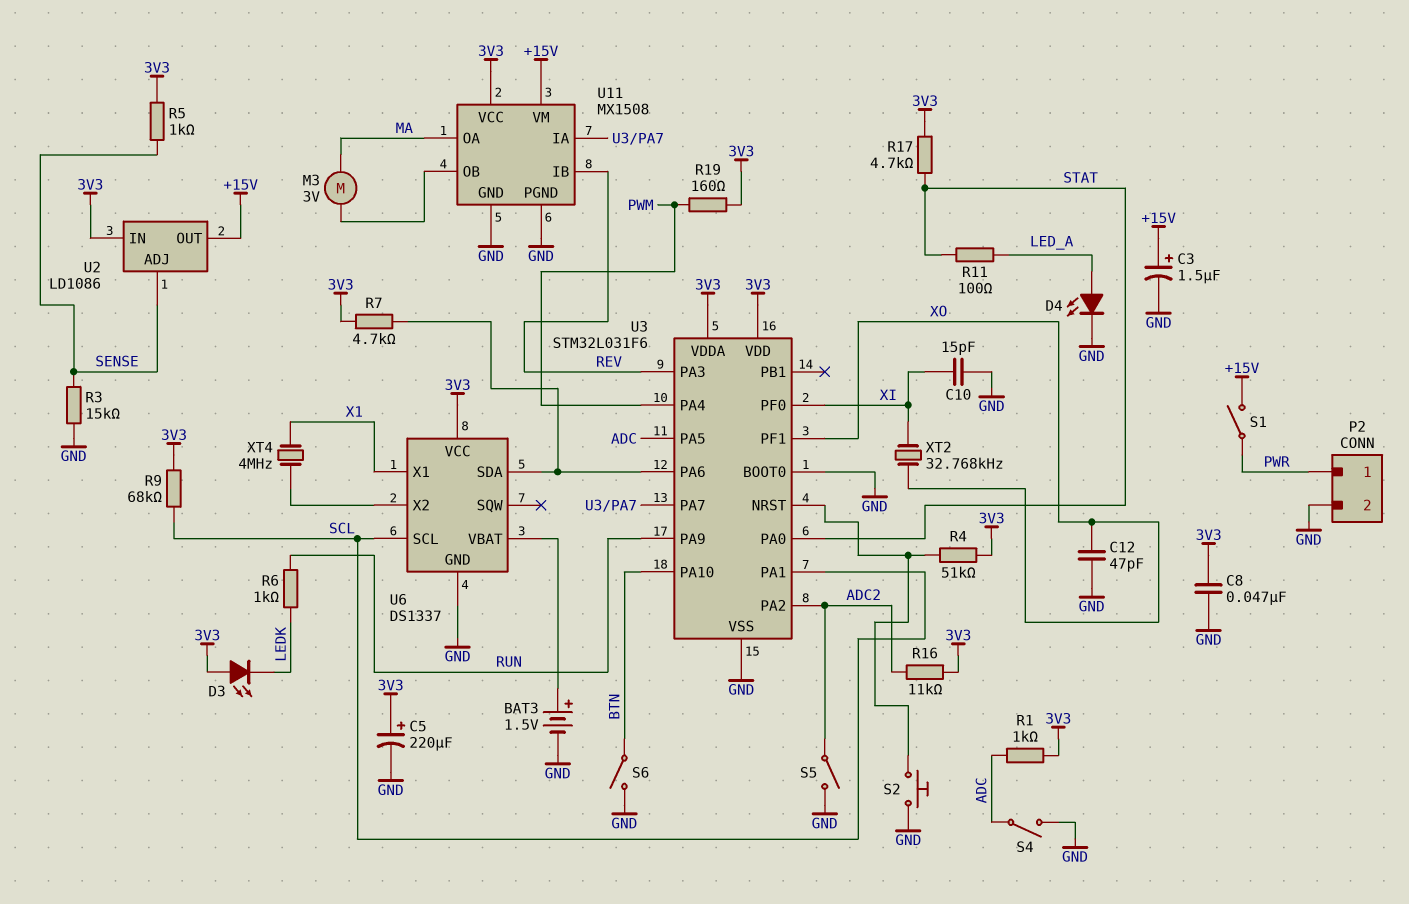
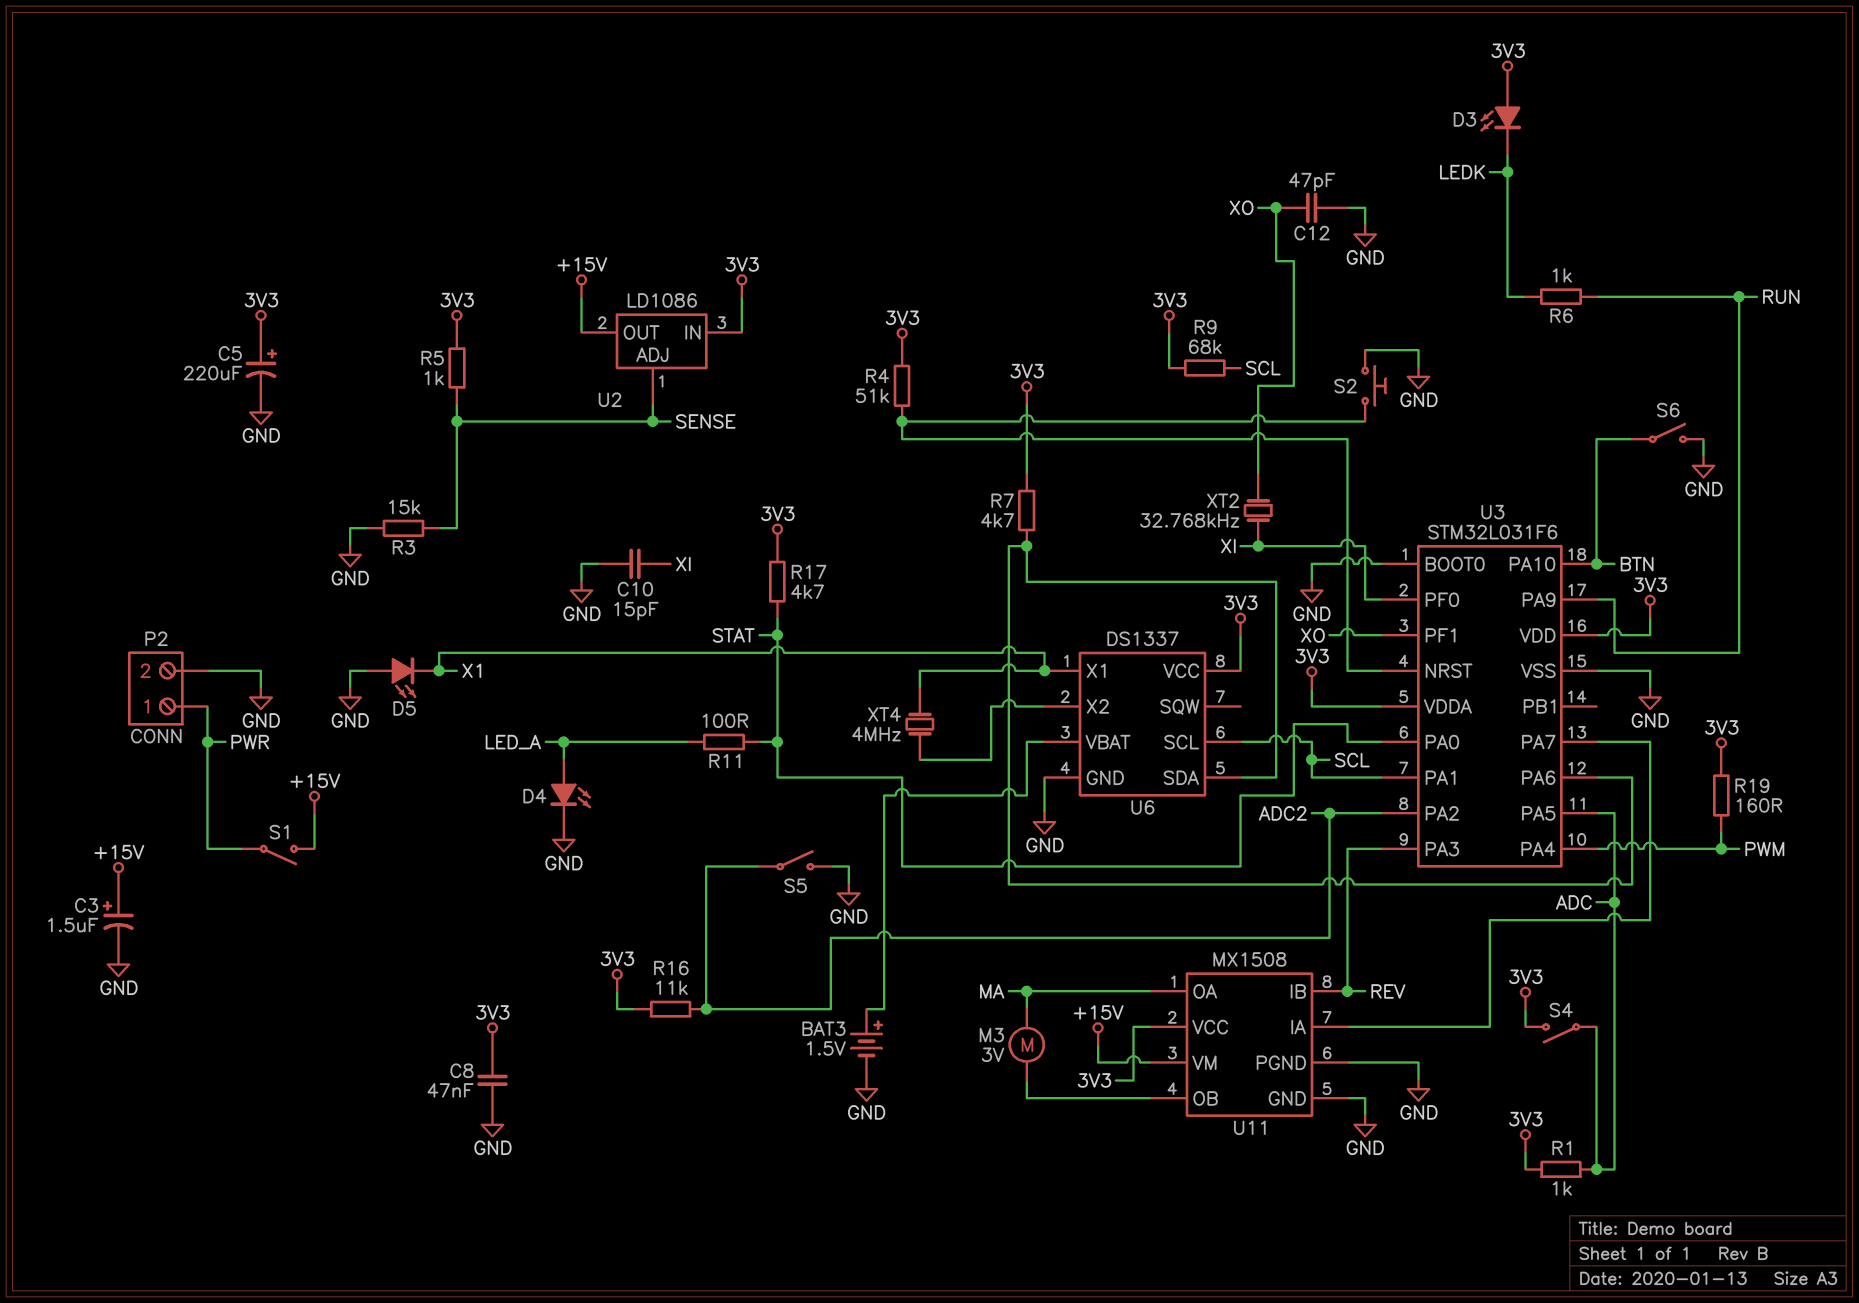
D5: none -> LED (A GND, K X1)
S4: switch (ADC, GND) -> switch (3V3, ADC)

